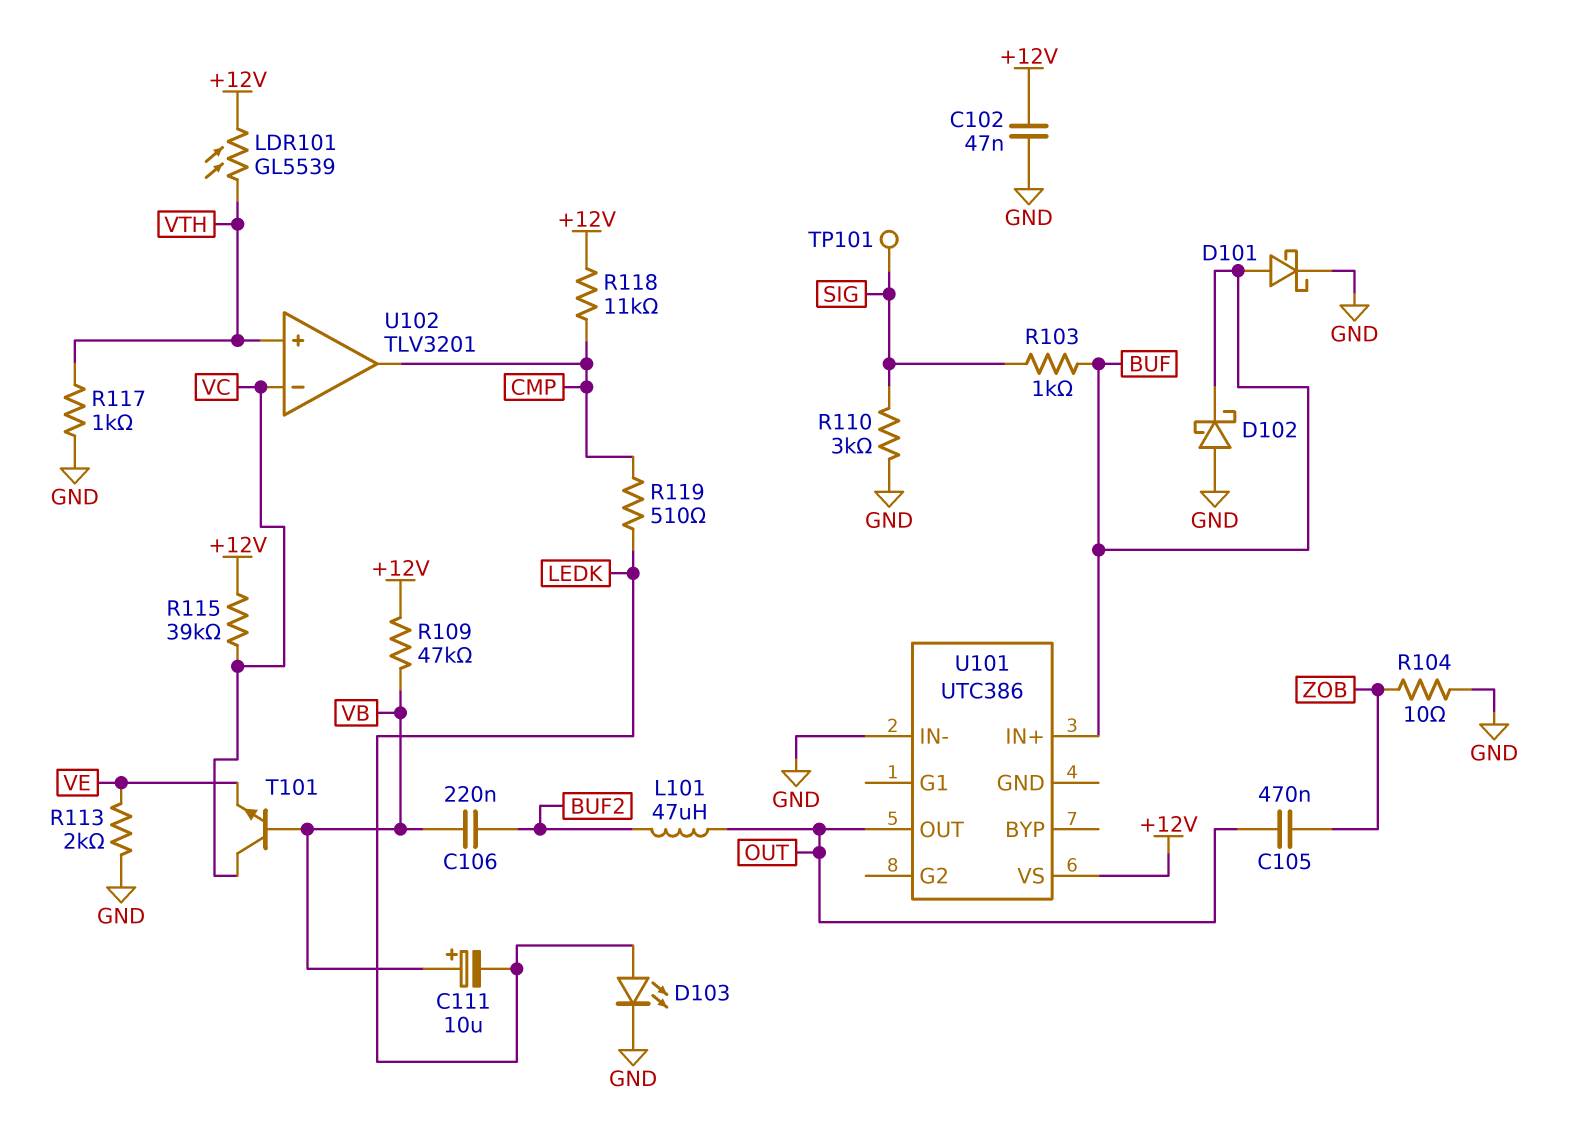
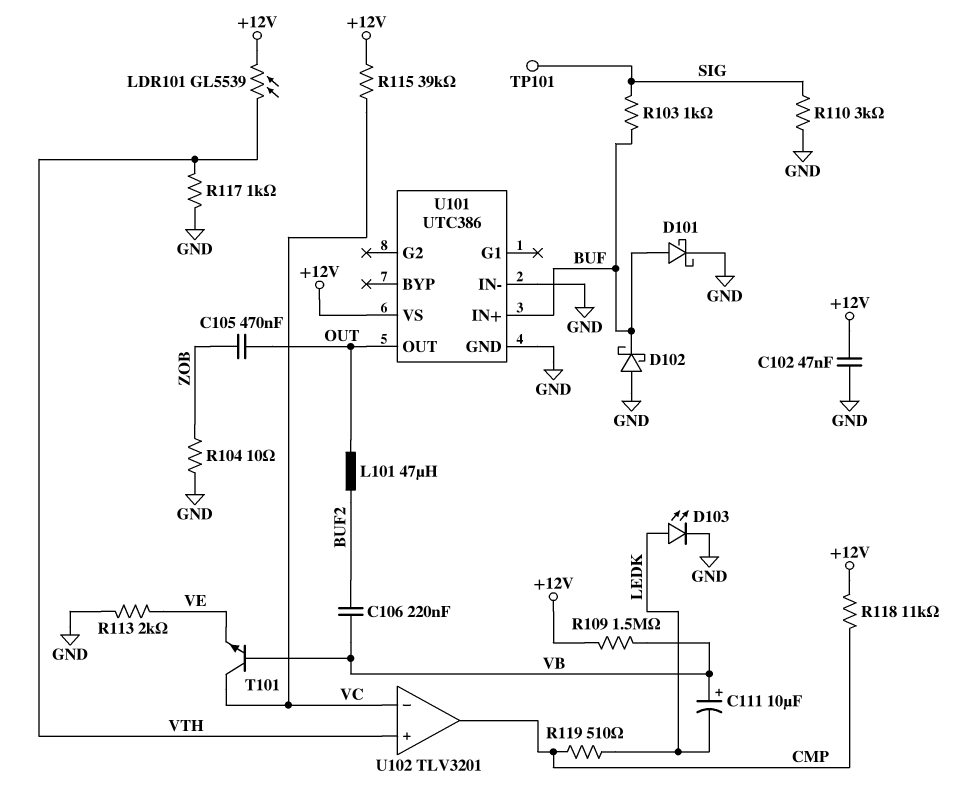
R109: 47k (+12V, VB) -> 1.5M (+12V, VB)
U101 pin GND: none -> GND

